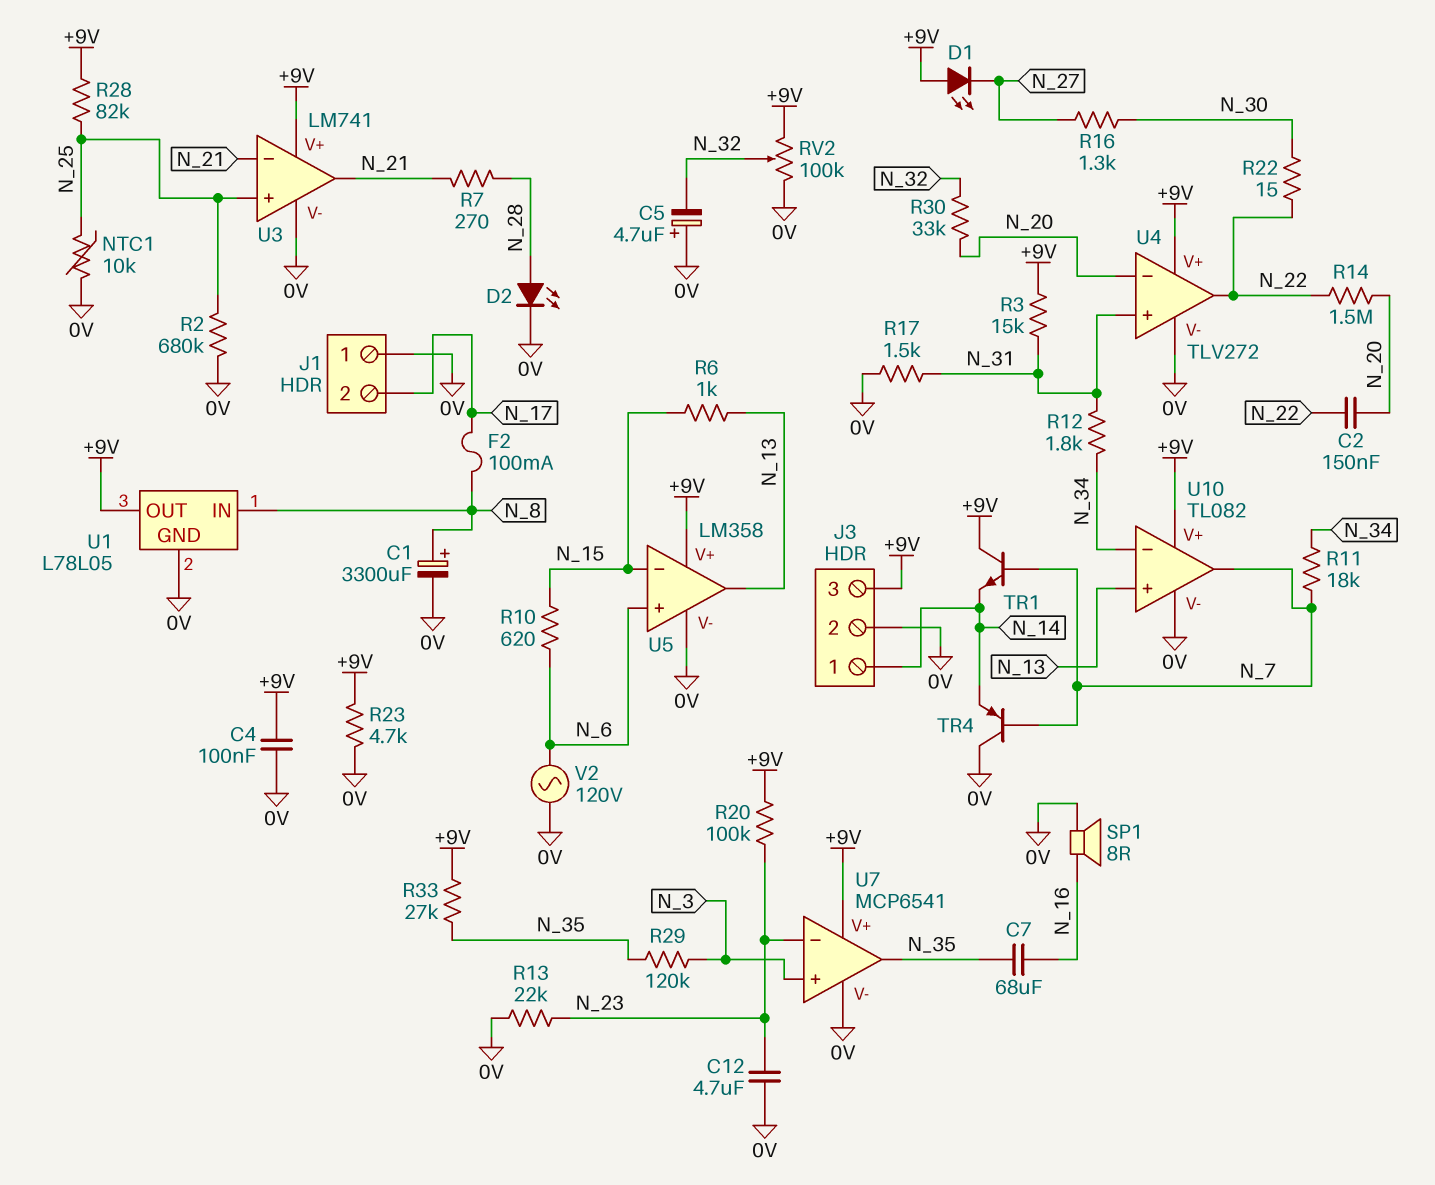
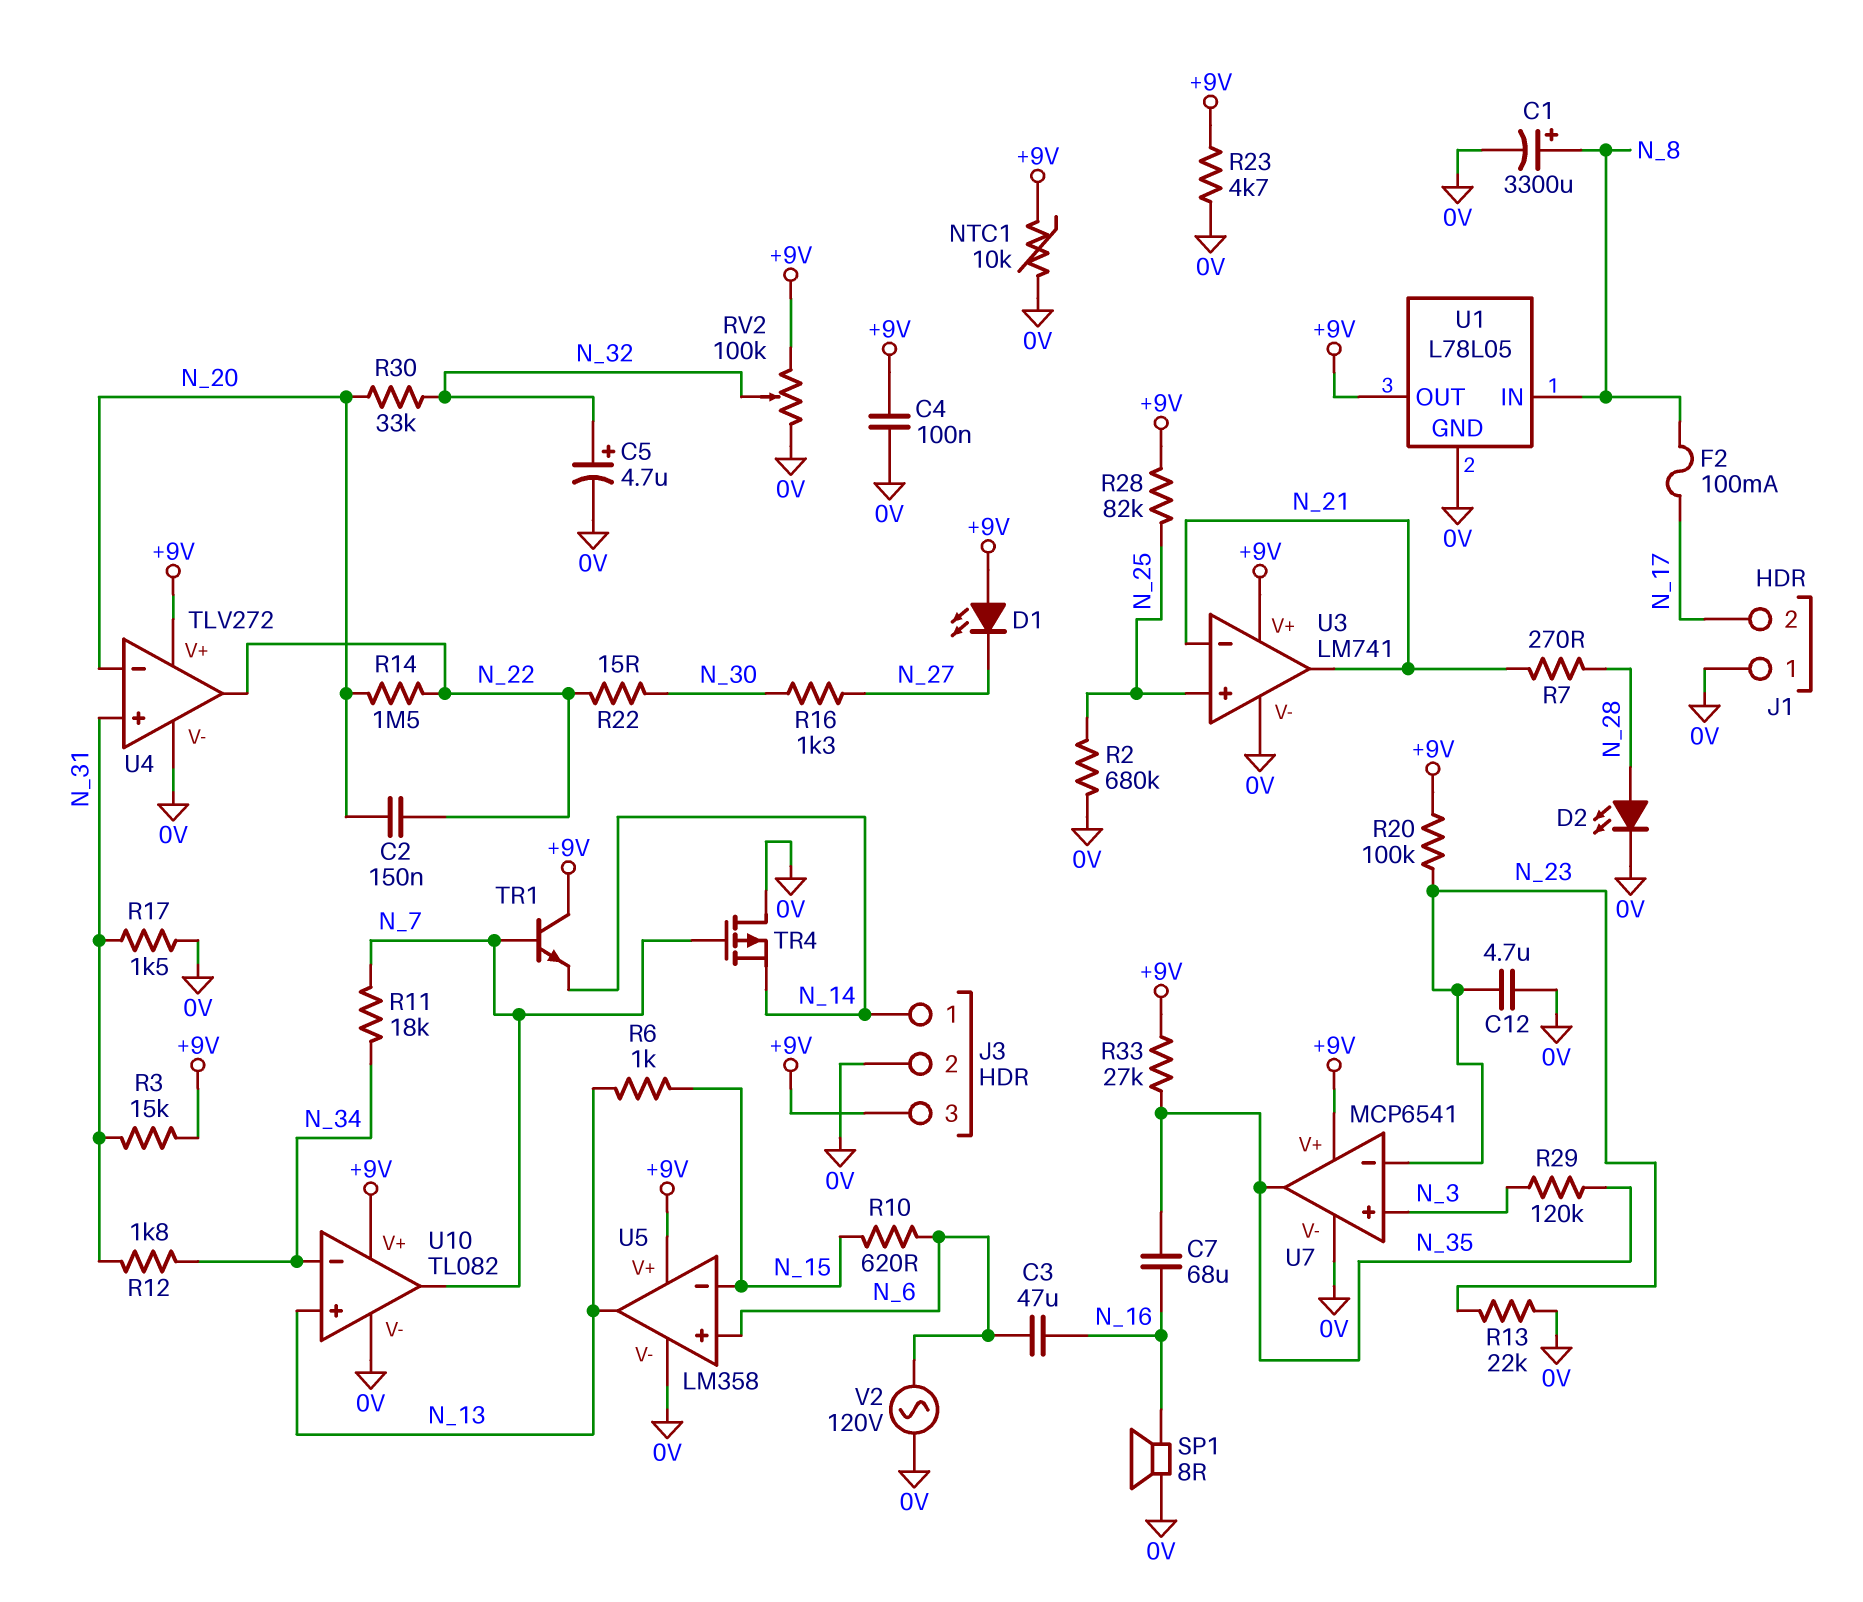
C3: none -> 47uF (N_6, N_16)
C5: 4.7uF (plus 0V, minus N_32) -> 4.7uF (plus N_32, minus 0V)
NTC1: 10k (0V, N_25) -> 10k (+9V, 0V)
TR4: PNP (B N_7, C 0V, E N_14) -> PMOS (G N_7, D 0V, S N_14)

